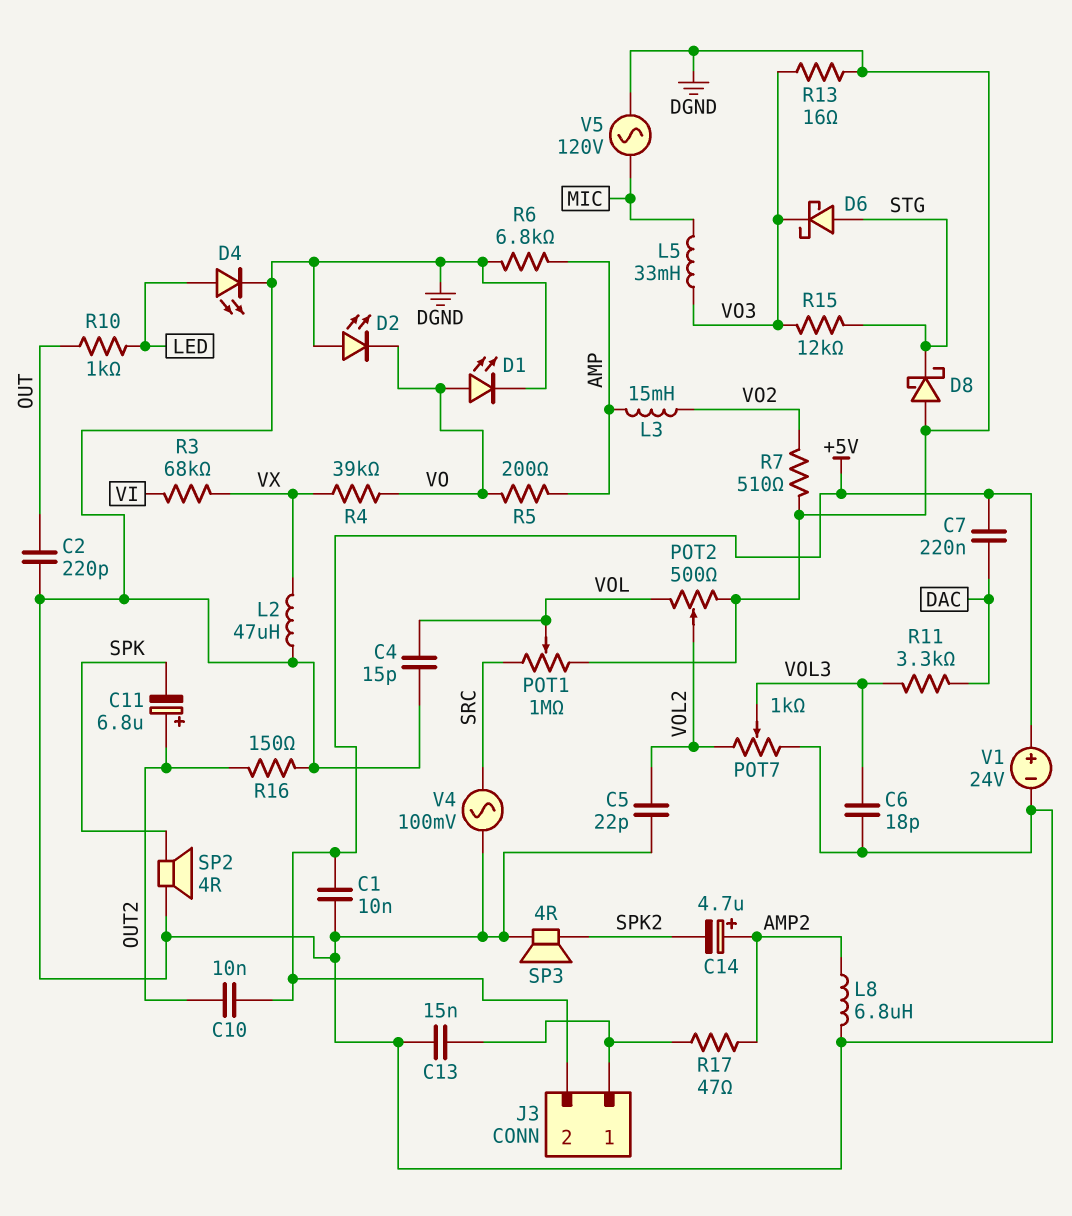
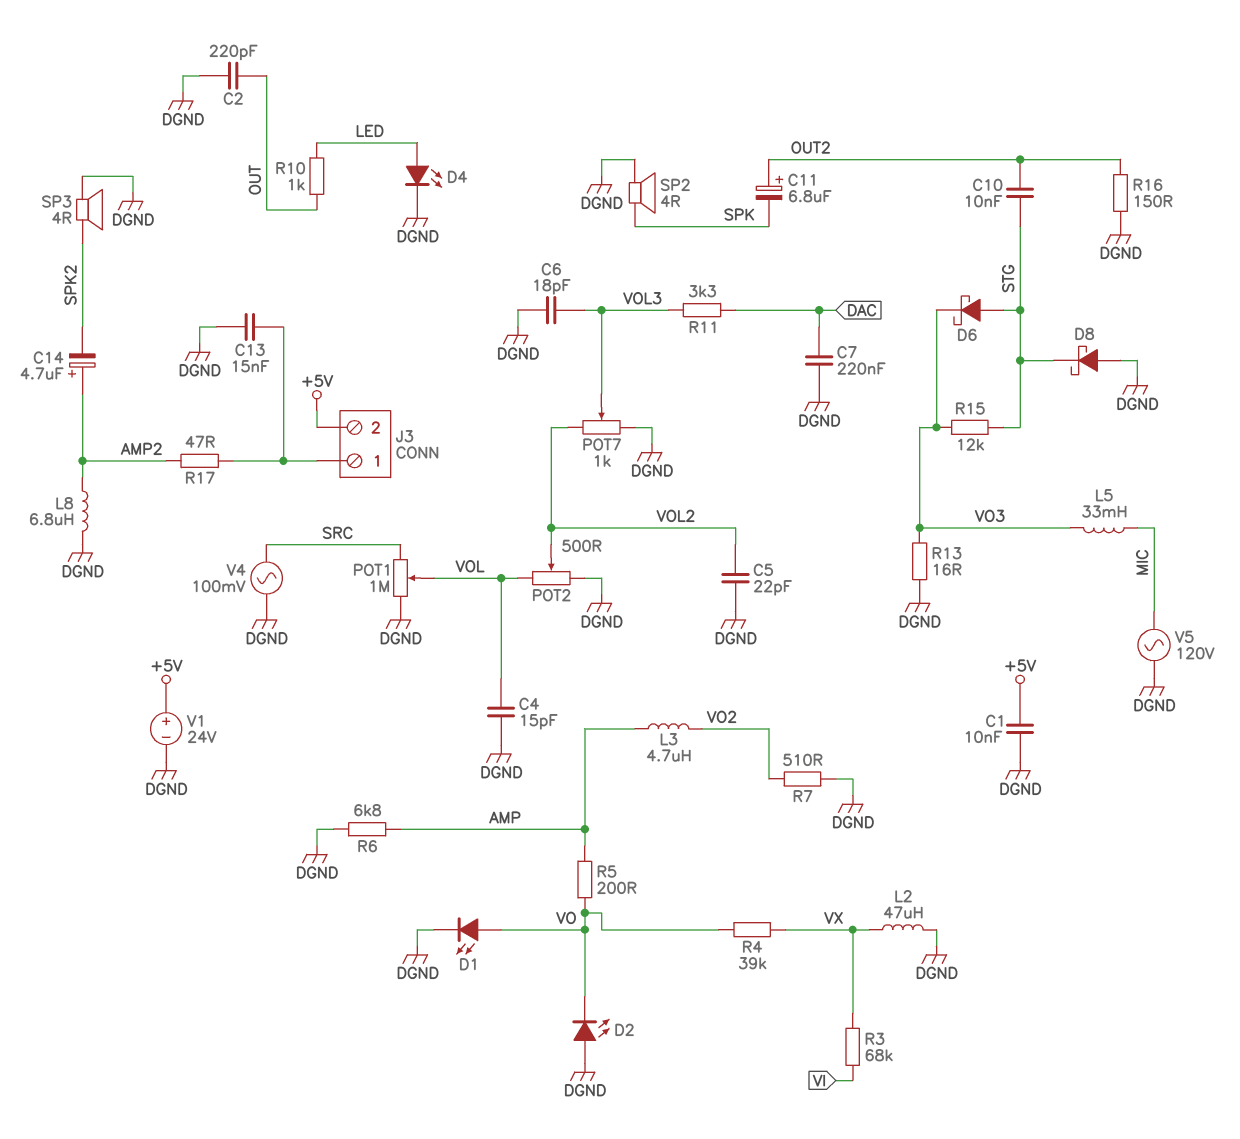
C7: 220nF (+5V, DAC) -> 220nF (DAC, DGND)
C10: 10nF (+5V, OUT2) -> 10nF (OUT2, STG)
L3: 15mH (AMP, VO2) -> 4.7uH (AMP, VO2)

